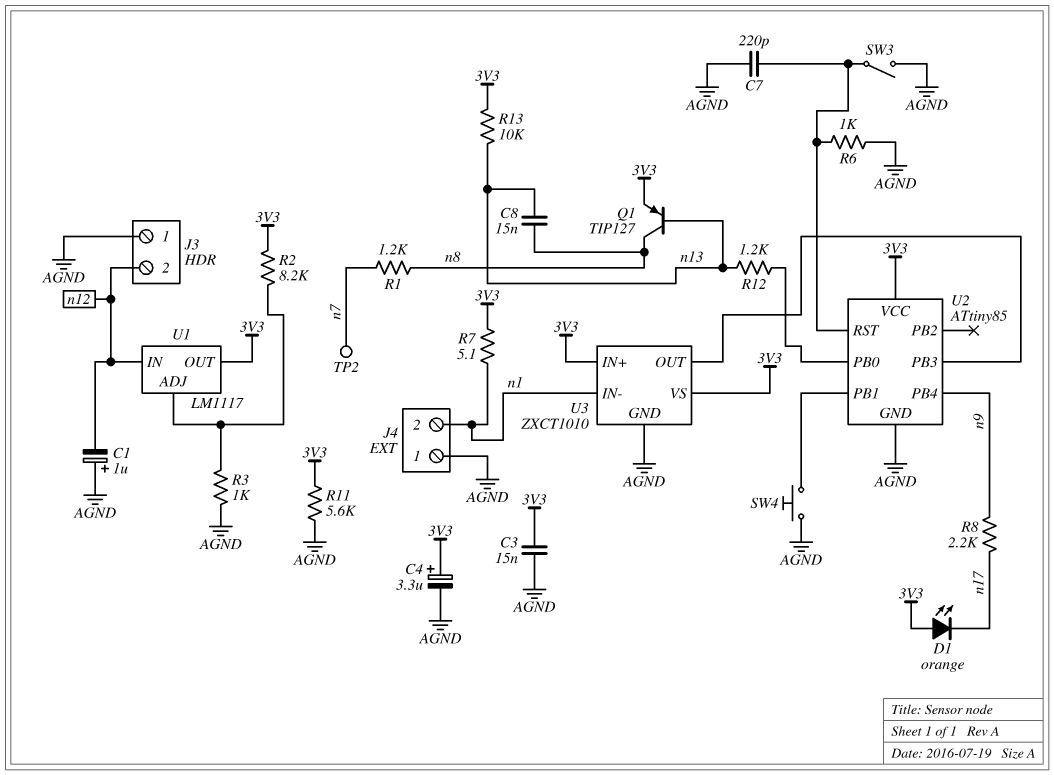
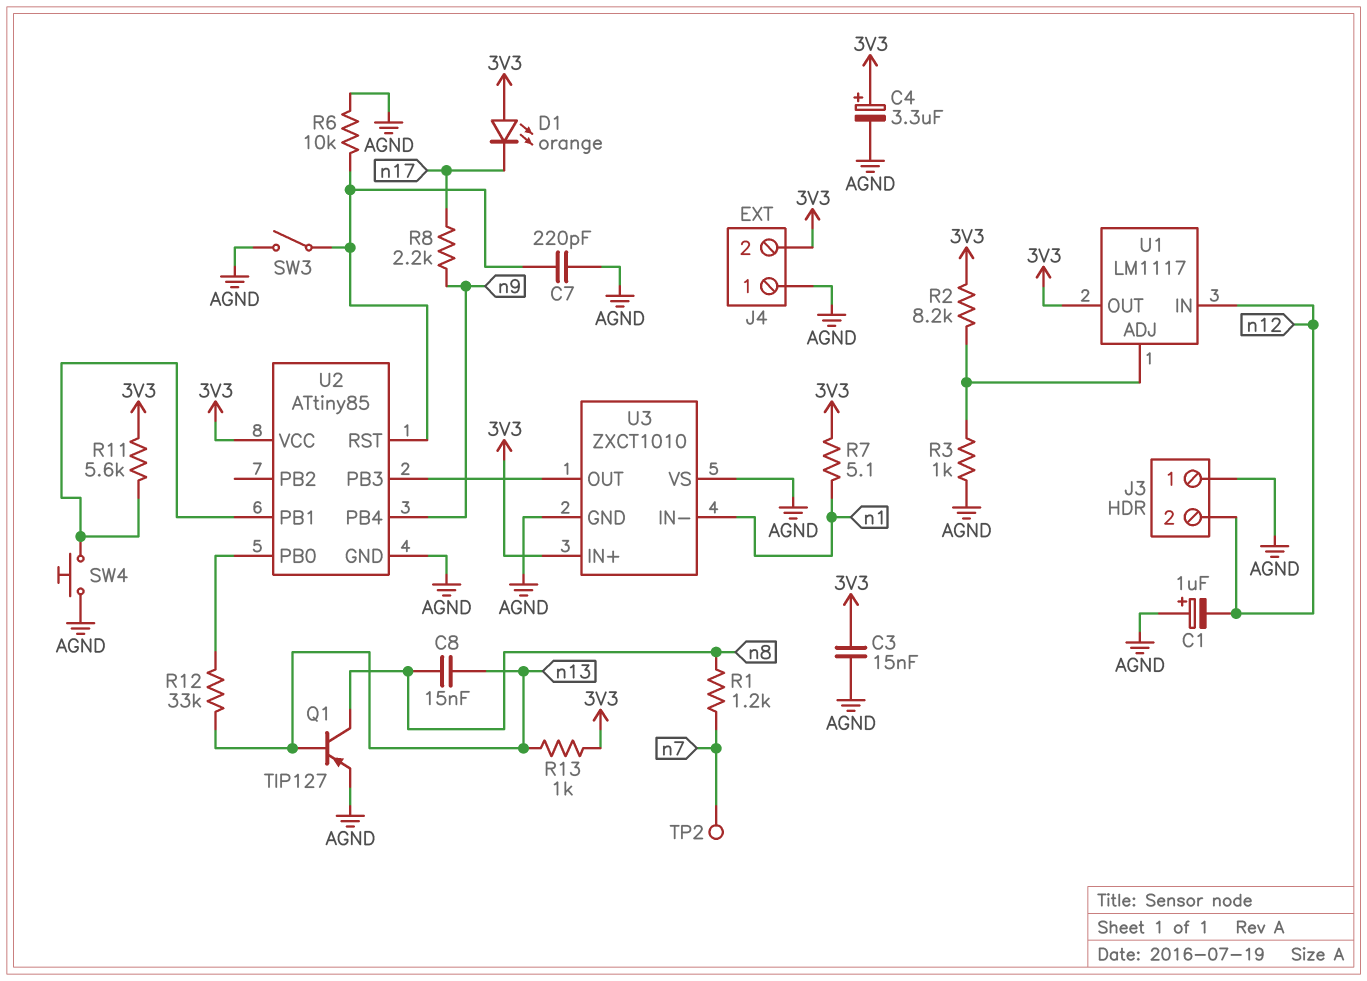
J4 pin 2: n1 -> 3V3
Q1: PNP TIP127 (B n13, C n8, E 3V3) -> PNP TIP127 (B n13, C n8, E AGND)
R6: 1k (AGND, U2/RST) -> 10k (AGND, U2/RST)
R11: 5.6k (3V3, AGND) -> 5.6k (3V3, U2/PB1)
R12: 1.2k (U2/PB0, n13) -> 33k (U2/PB0, n13)
R13: 10k (3V3, n13) -> 1k (3V3, n13)
U3 pin VS: 3V3 -> AGND

